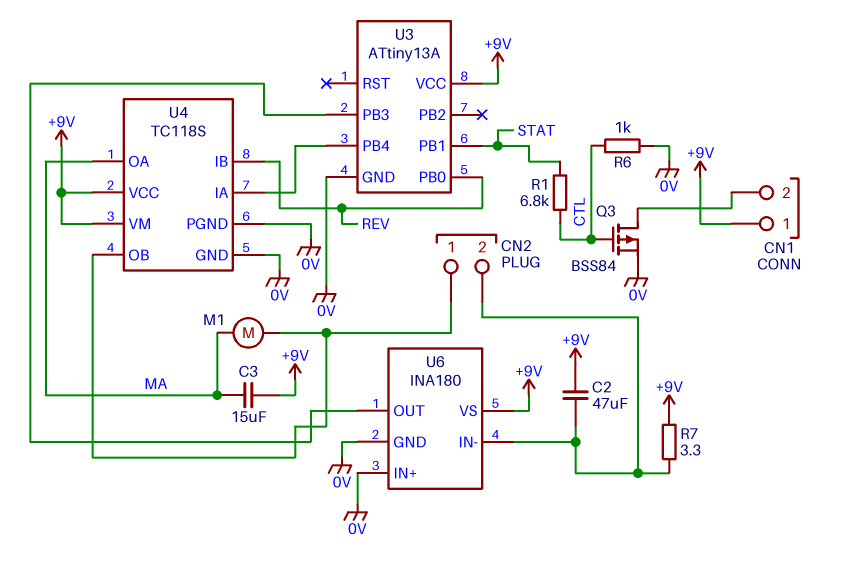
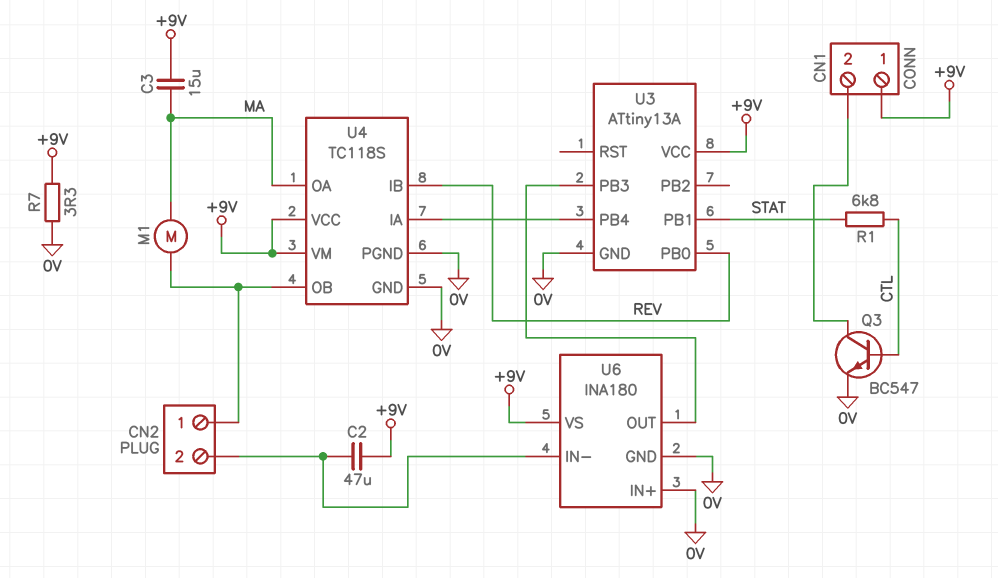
Q3: PMOS BSS84 (G CTL, D CN1/2, S 0V) -> NPN BC547 (B CTL, C CN1/2, E 0V)
R6: 1k (0V, CTL) -> none
R7: 3.3 (+9V, CN2/2) -> 3.3 (+9V, 0V)

